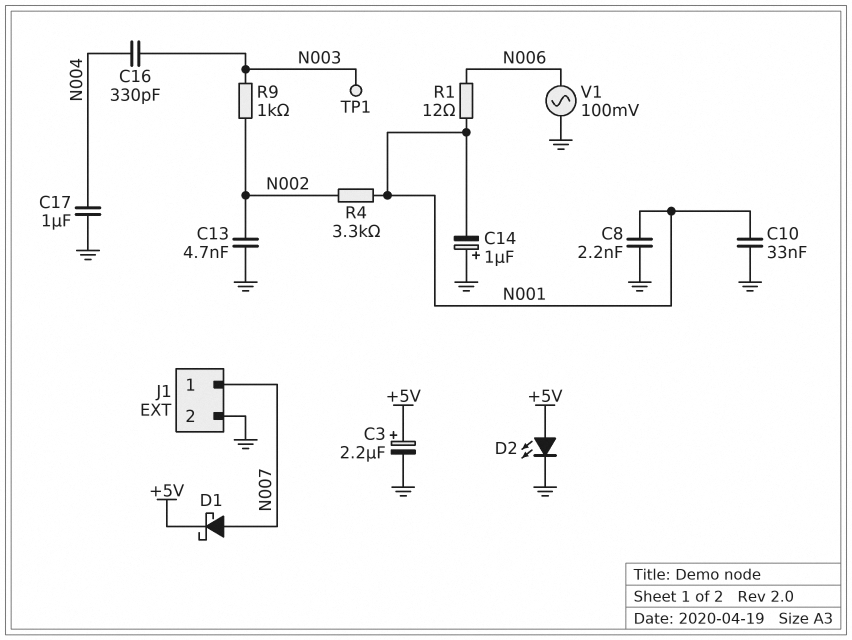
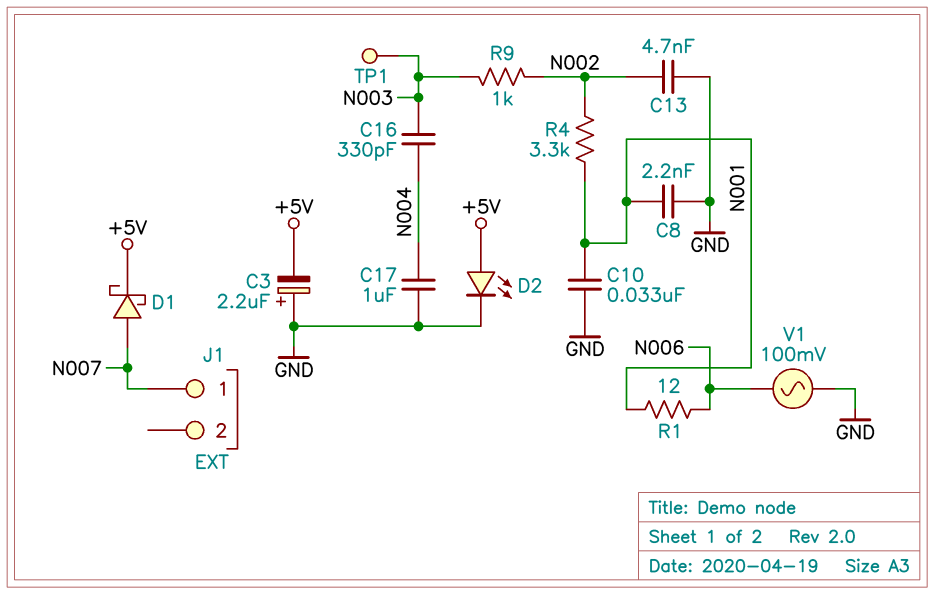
C3: 2.2uF (plus +5V, minus GND) -> 2.2uF (plus GND, minus +5V)
C14: 1uF (plus GND, minus N001) -> none
J1 pin 2: GND -> none

